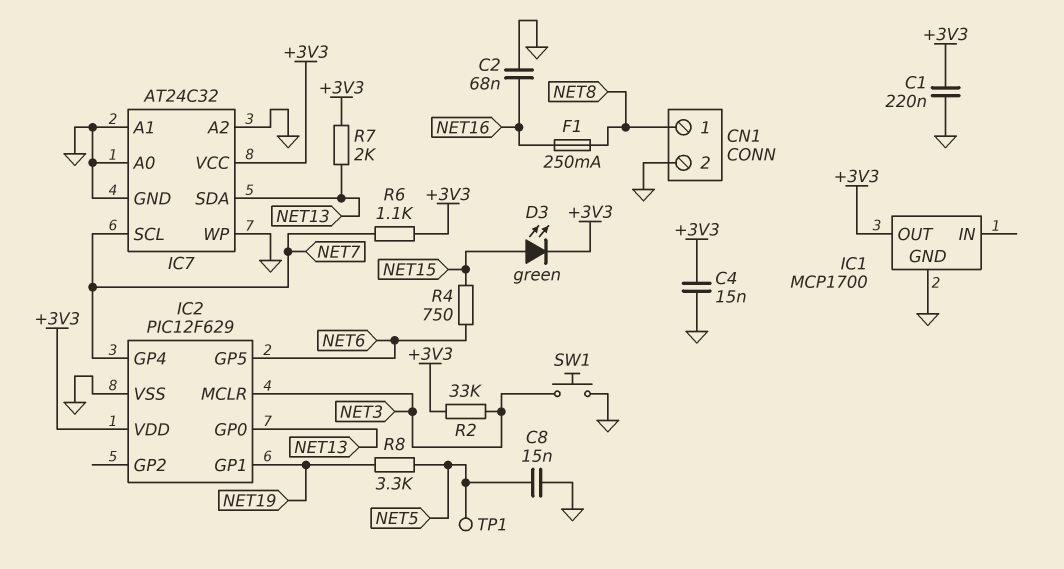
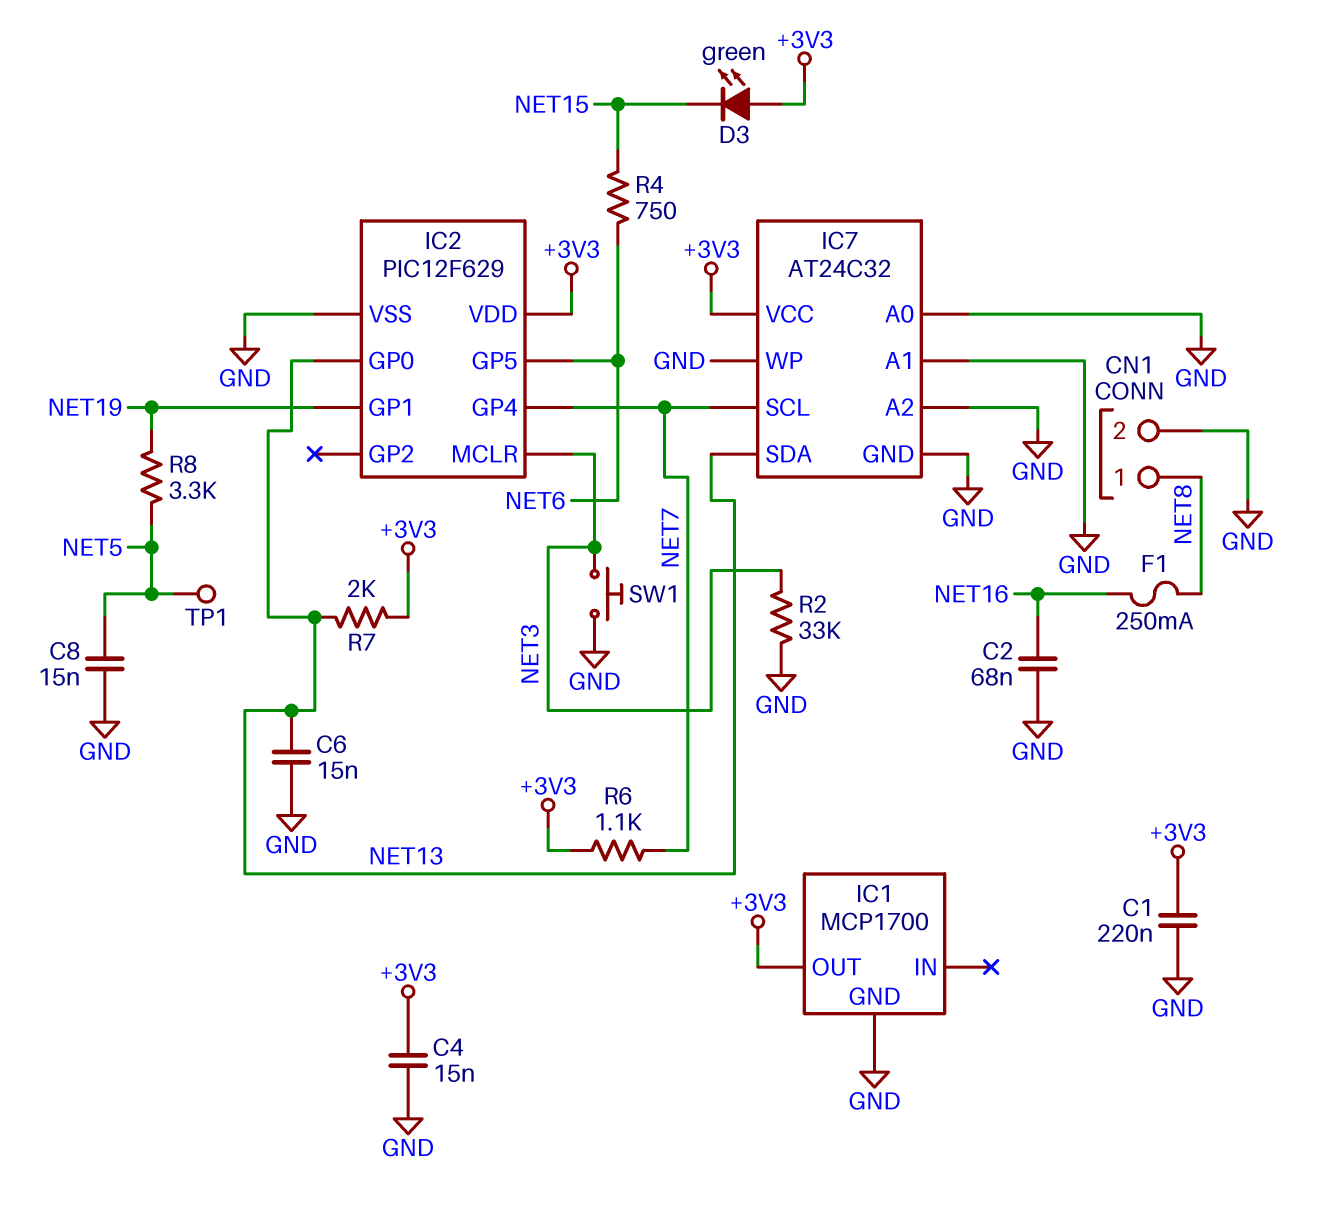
C6: none -> 15nF (GND, NET13)
D3: LED green (A NET15, K +3V3) -> LED green (A +3V3, K NET15)
R2: 33k (+3V3, NET3) -> 33k (GND, NET3)

